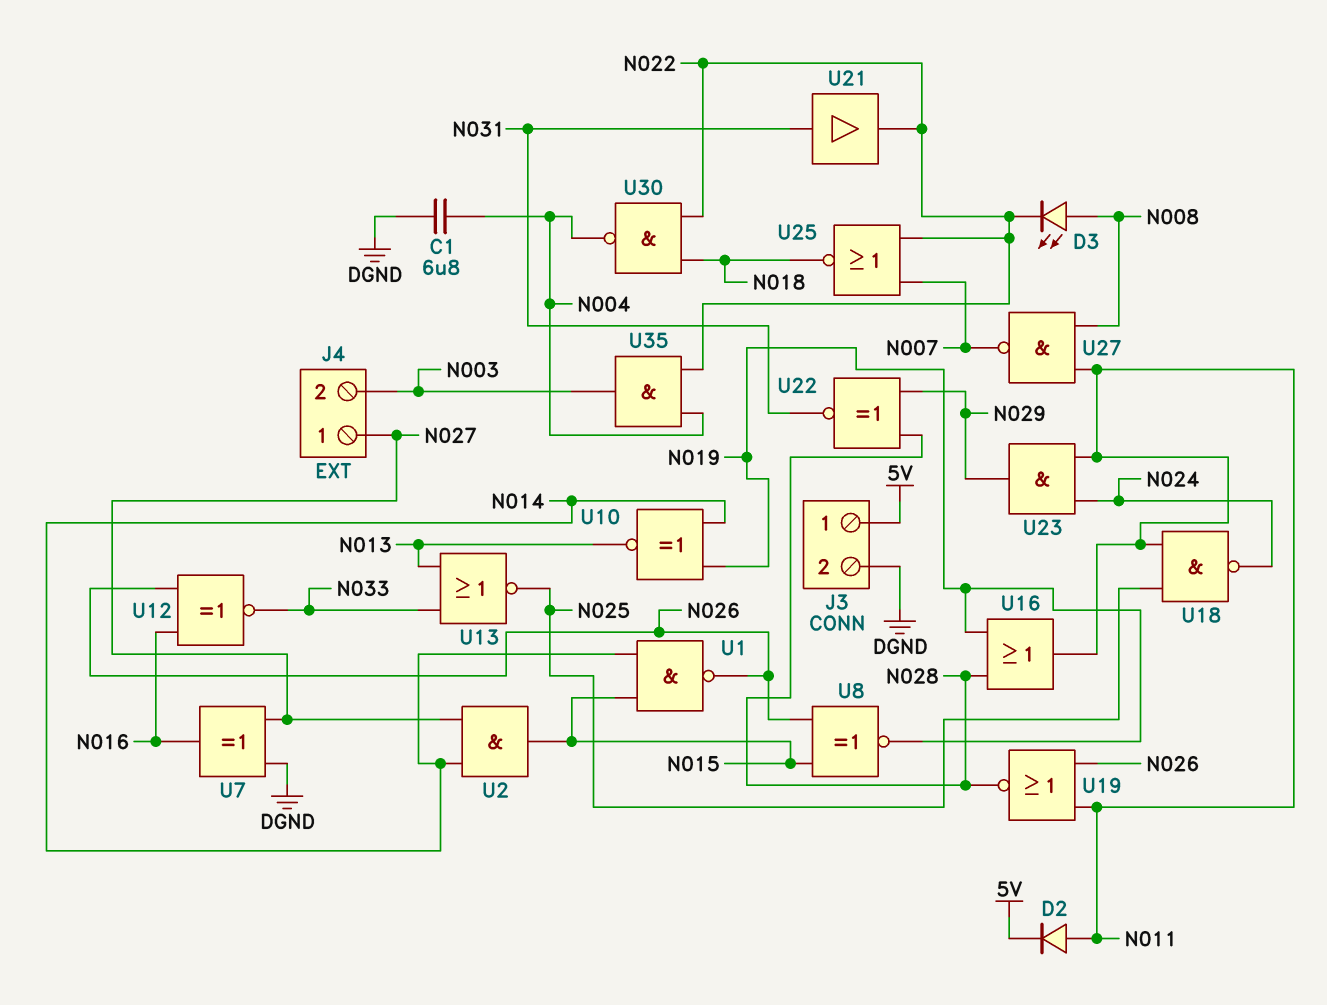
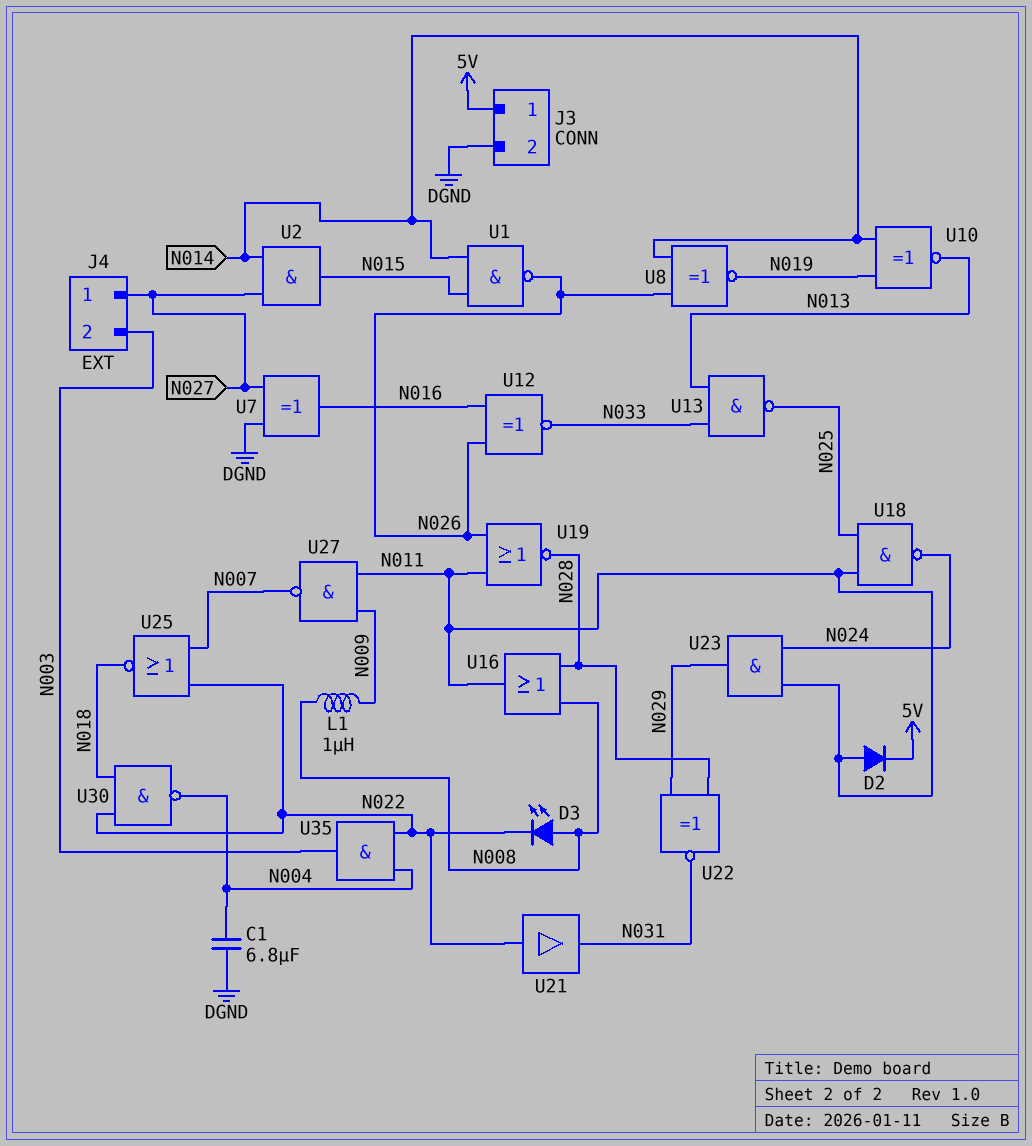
L1: none -> 1uH (N008, N009)
U8: XNOR (in N015, in N026, out N019) -> XNOR (in N014, in N026, out N019)
U13: NOR (in N013, in N033, out N025) -> NAND (in N013, in N033, out N025)
U16: OR (in N019, in N028, out N011) -> OR (in N008, in N028, out N011)
U21: buffer (in N031, out N022) -> buffer (in N022, out N031)
U27: NAND (in N008, in N011, out N007) -> NAND (in N009, in N011, out N007)

